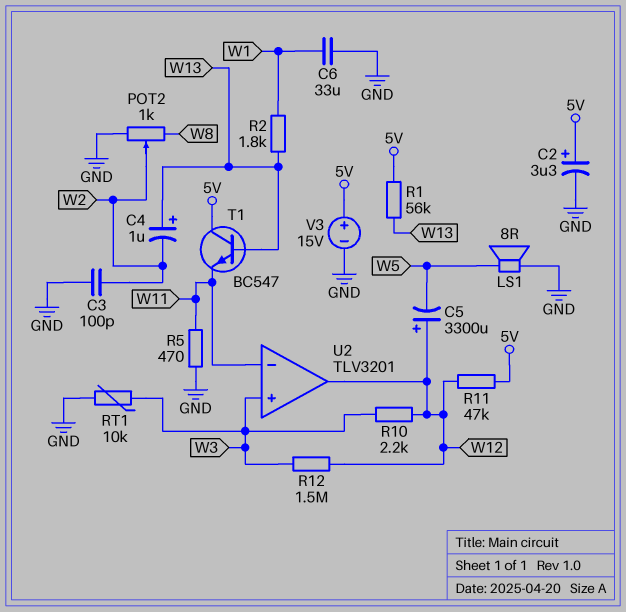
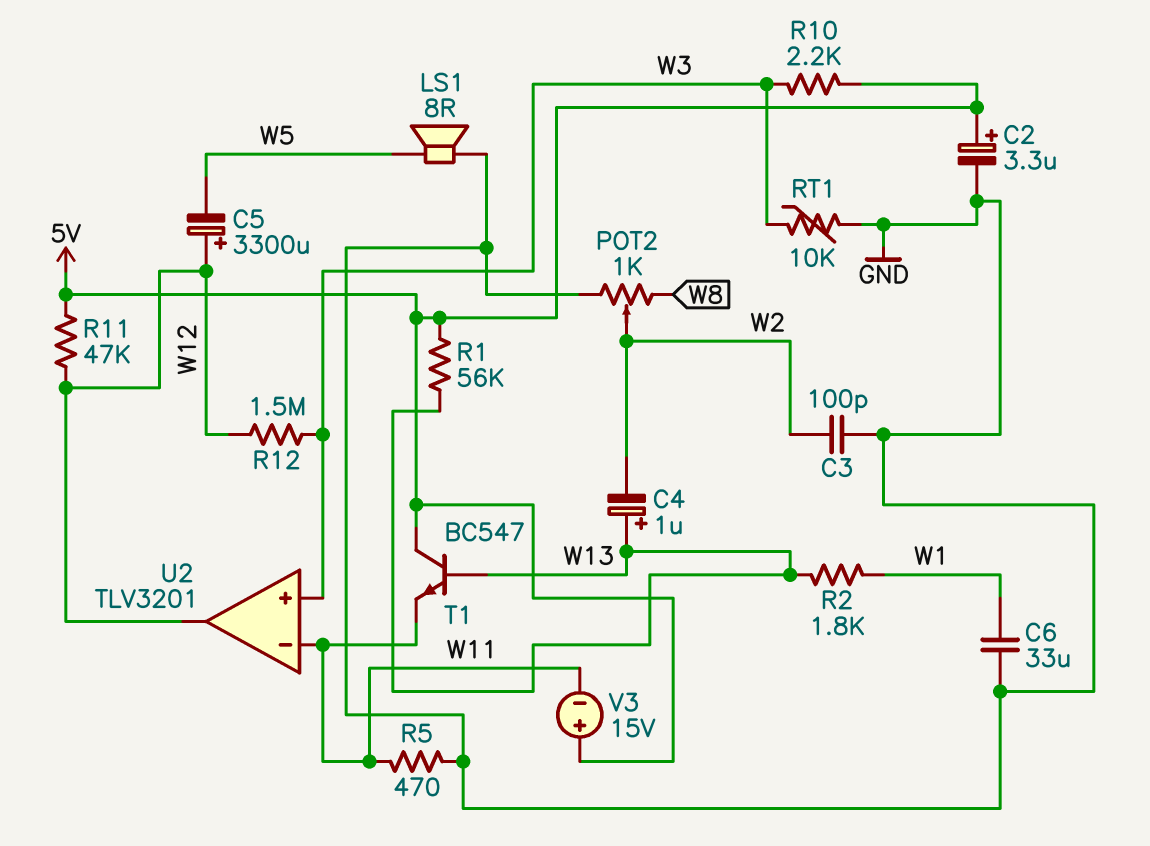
R10: 2.2k (W3, W12) -> 2.2k (5V, W3)
V3: 15V (plus 5V, minus GND) -> 15V (plus 5V, minus W11)

